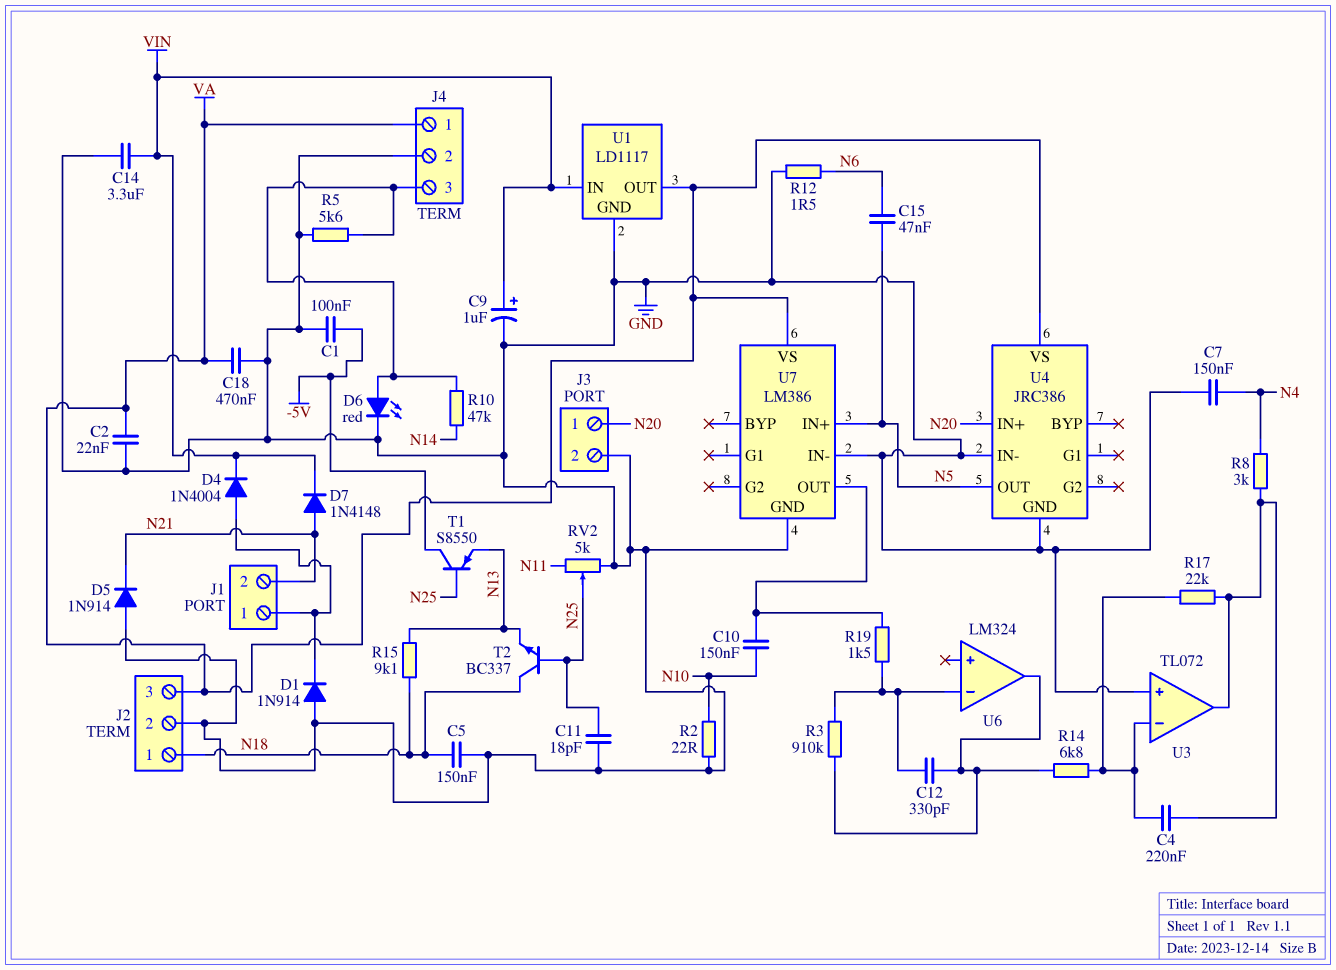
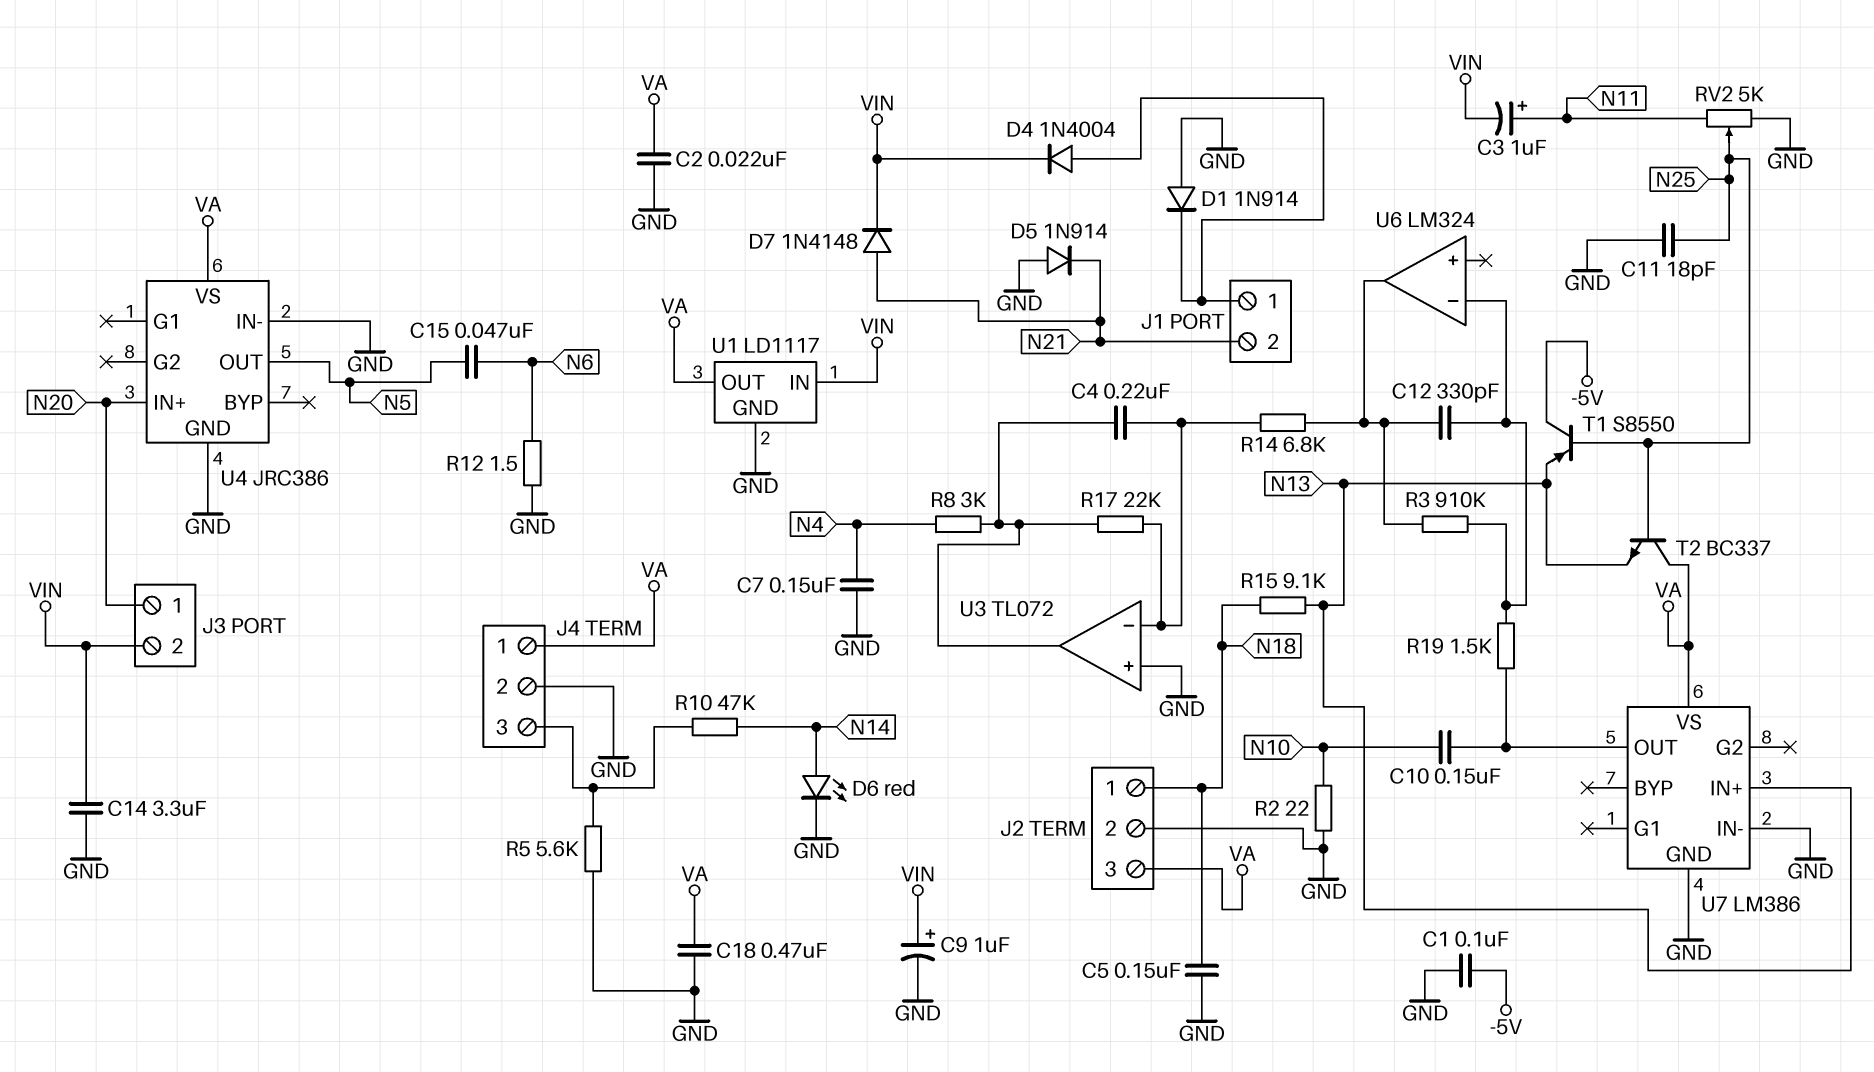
C3: none -> 1uF (plus N11, minus VIN)
D6: LED red (A J4/3, K GND) -> LED red (A N14, K GND)
J3 pin 2: GND -> VIN
T2: NPN BC337 (B N25, C N18, E N13) -> NPN BC337 (B N25, C VA, E N13)
U7 pin IN+: N5 -> N13

